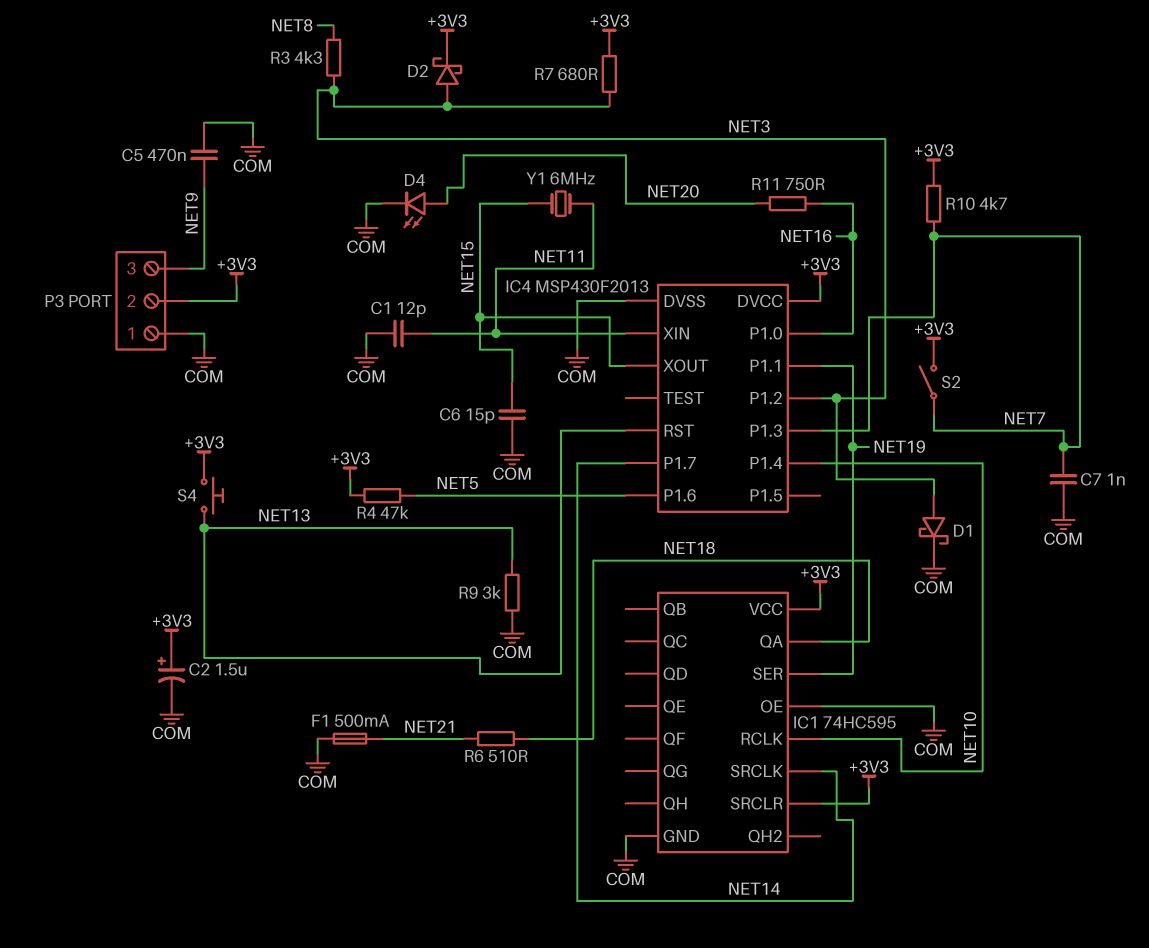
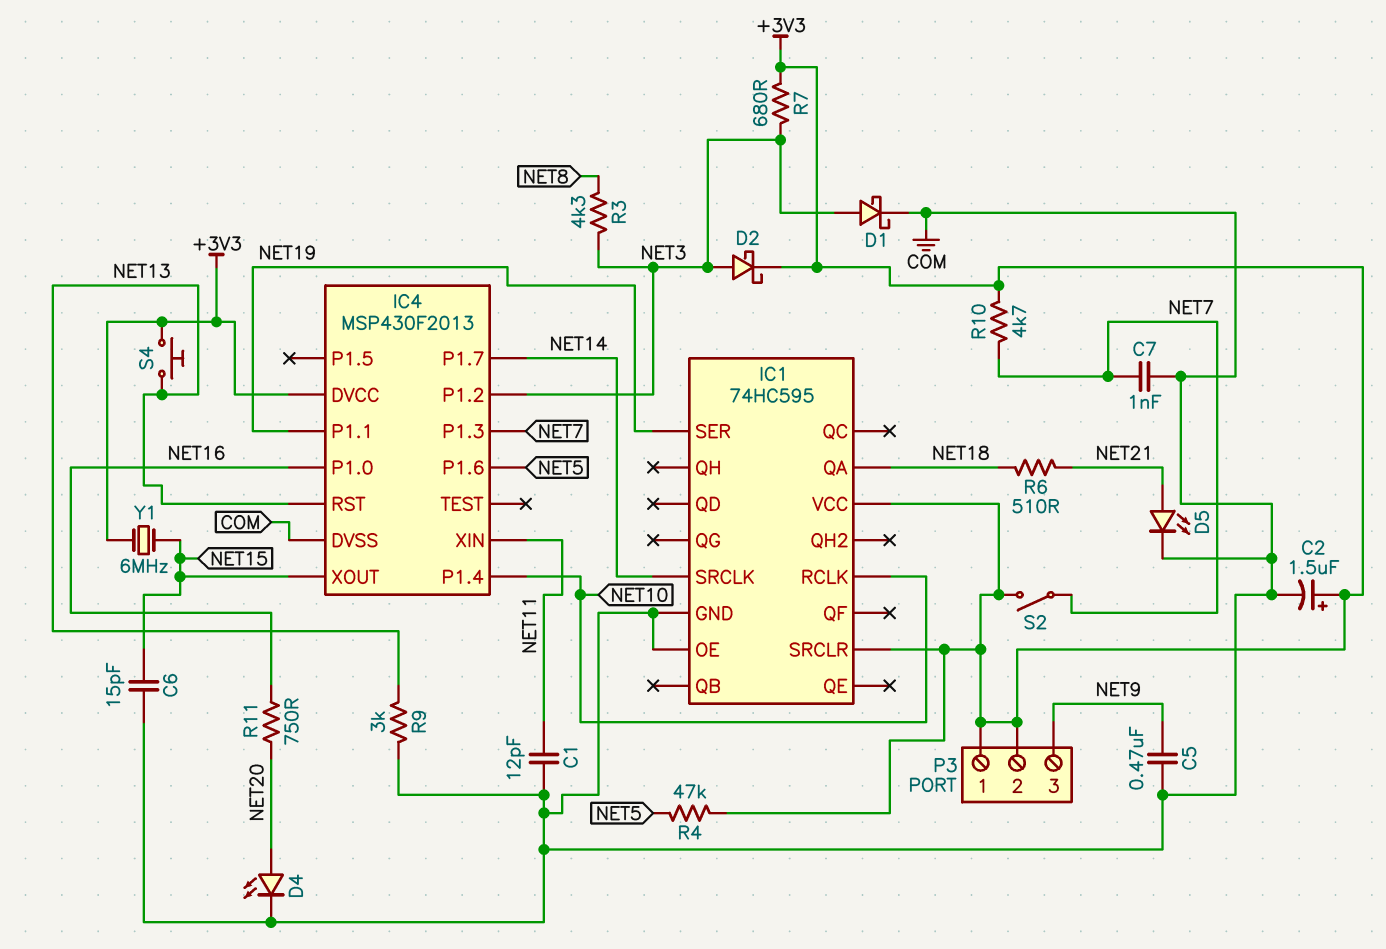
D5: none -> LED (A NET21, K COM)
F1: 500mA (COM, NET21) -> none
P3 pin 1: COM -> +3V3
Y1: 6MHz (NET11, NET15) -> 6MHz (+3V3, NET15)

